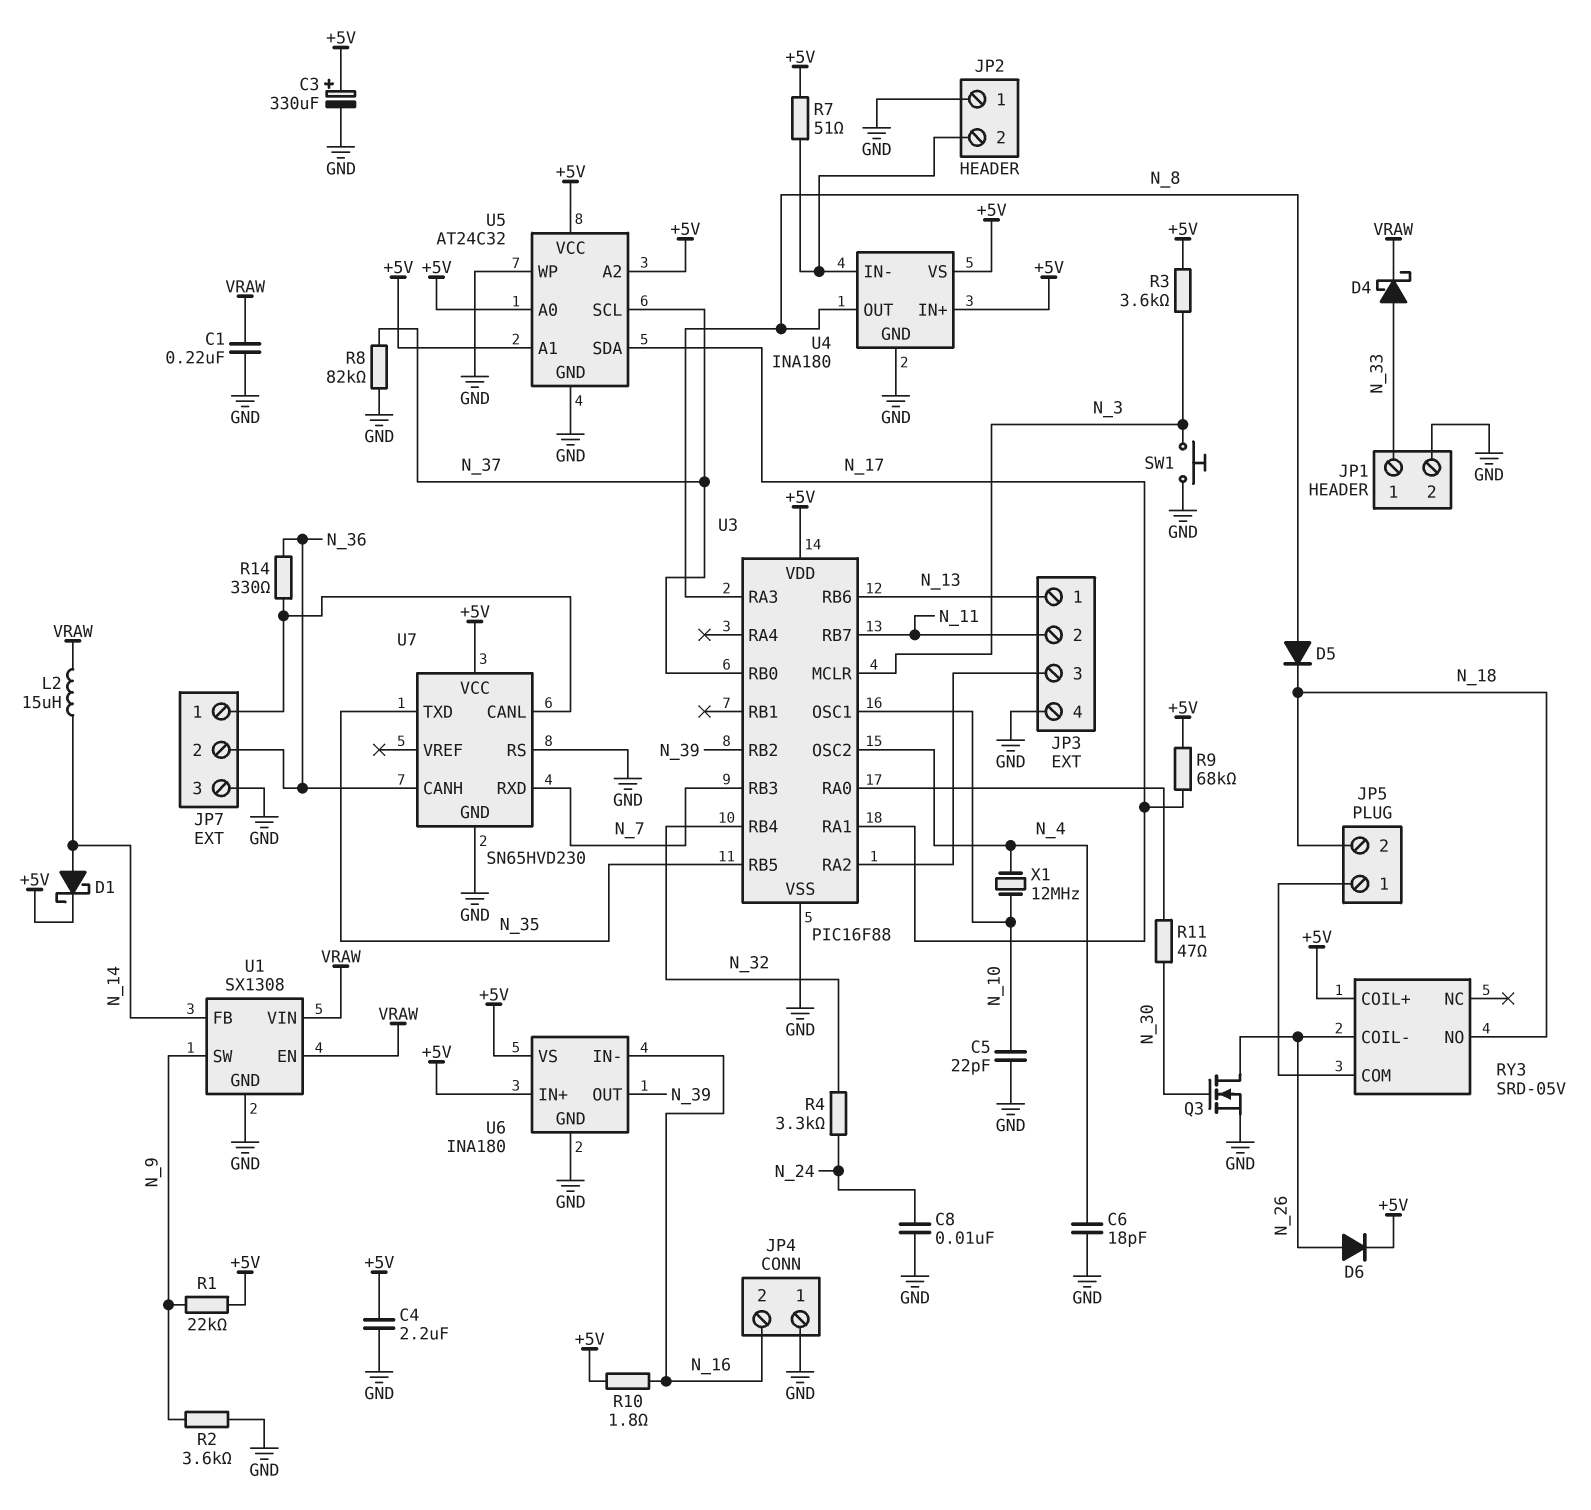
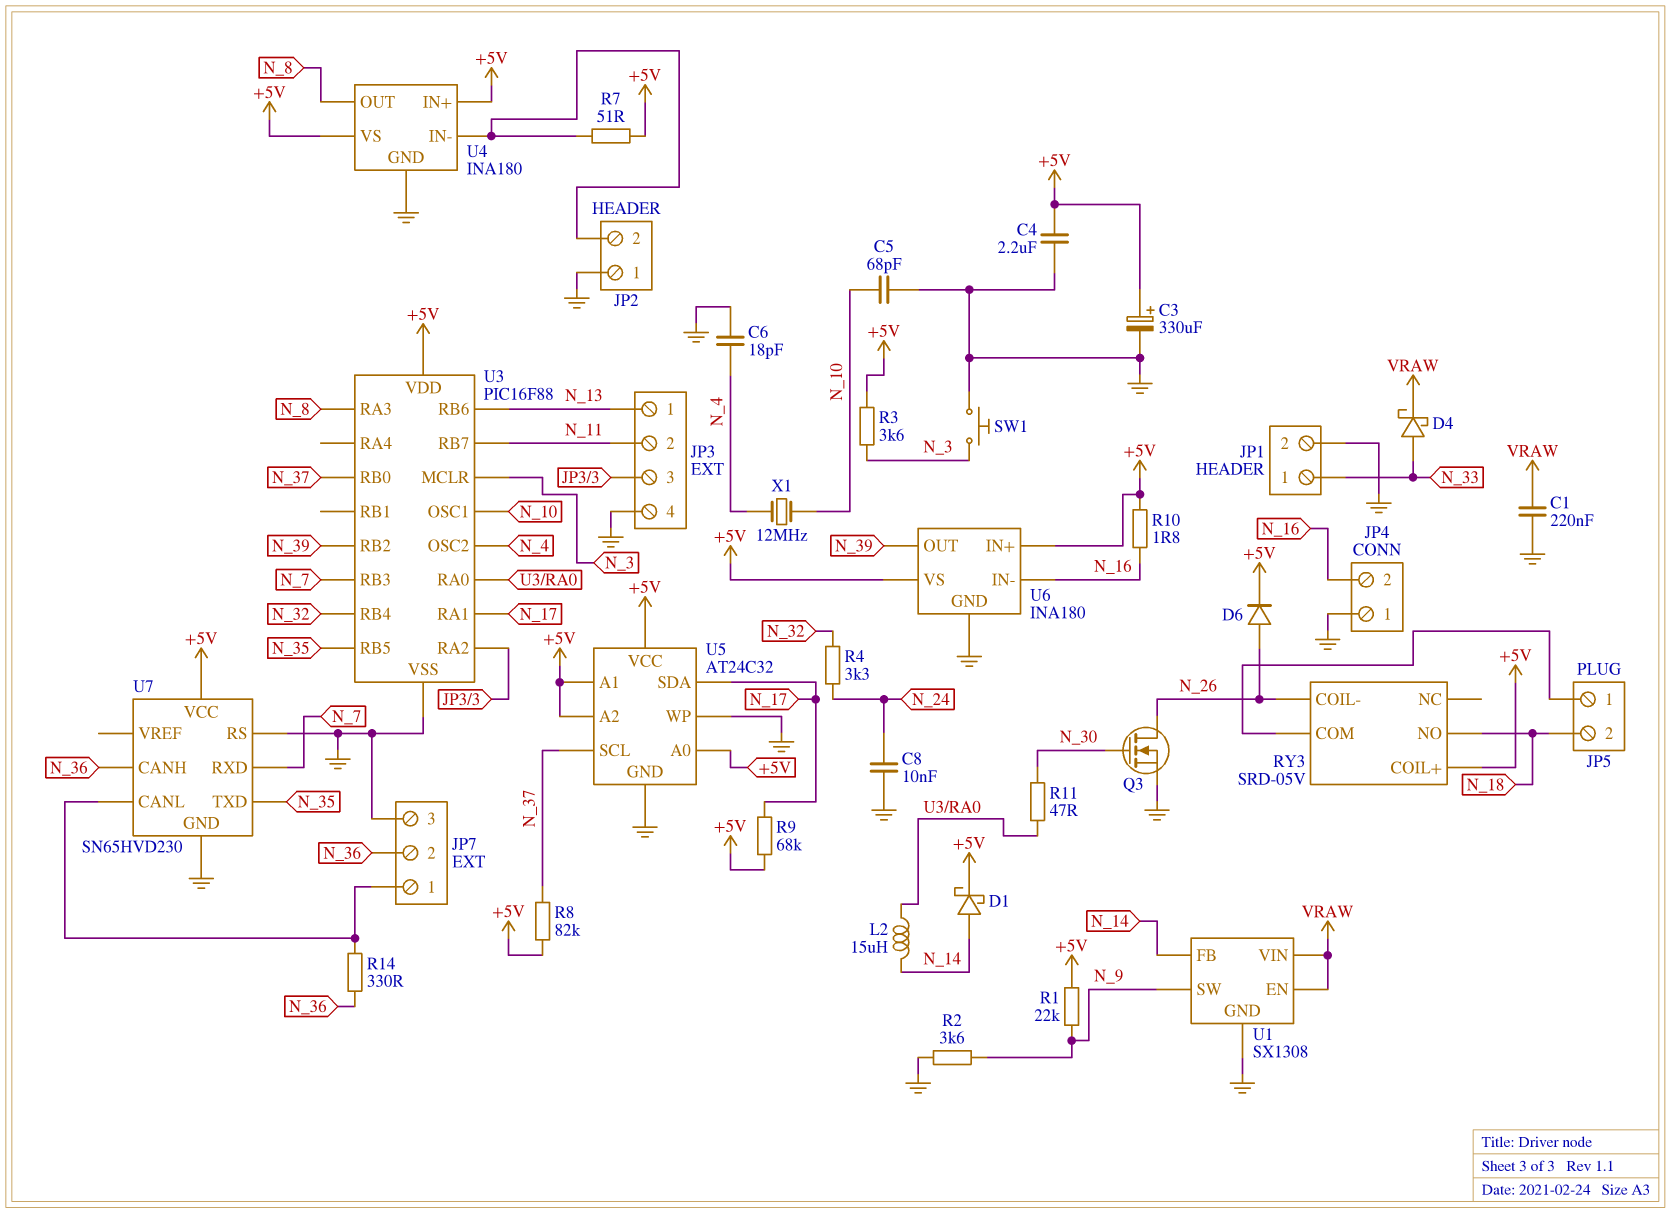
C5: 22pF (GND, N_10) -> 68pF (GND, N_10)
D5: diode (A N_8, K N_18) -> none
L2: 15uH (N_14, VRAW) -> 15uH (N_14, U3/RA0)
R8: 82k (GND, N_37) -> 82k (+5V, N_37)

